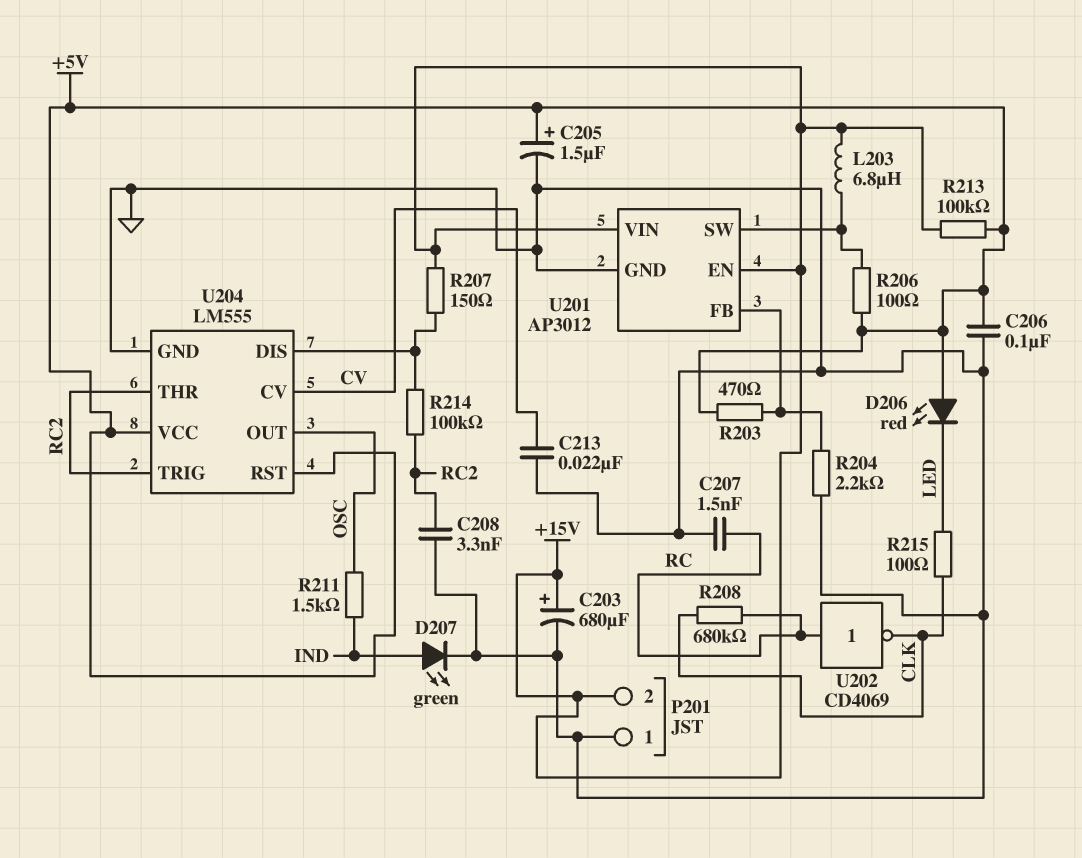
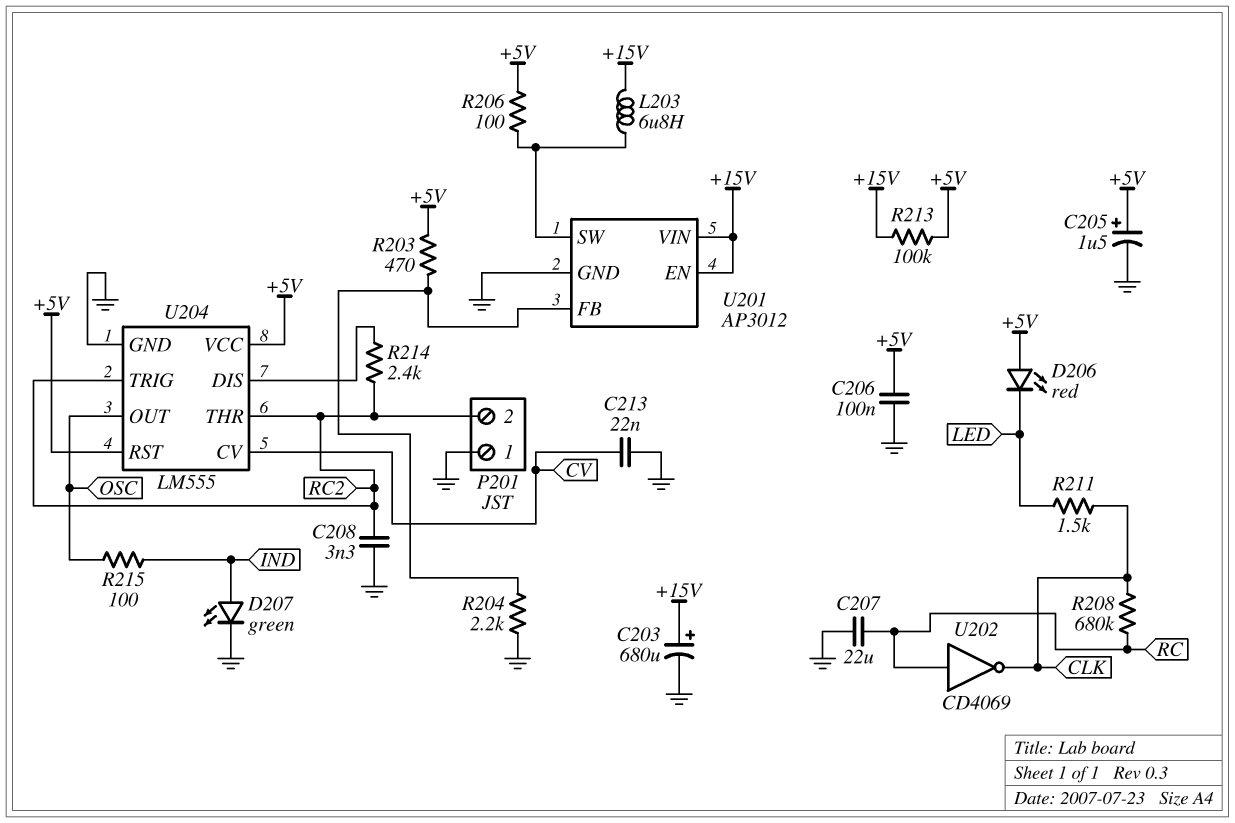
C207: 1.5nF (GND, RC) -> 22uF (GND, RC)
P201 pin 2: +15V -> RC2
R207: 150 (+15V, U204/DIS) -> none
R211: 1.5k (IND, OSC) -> 1.5k (CLK, LED)
R214: 100k (RC2, U204/DIS) -> 2.4k (RC2, U204/DIS)
R215: 100 (CLK, LED) -> 100 (IND, OSC)

